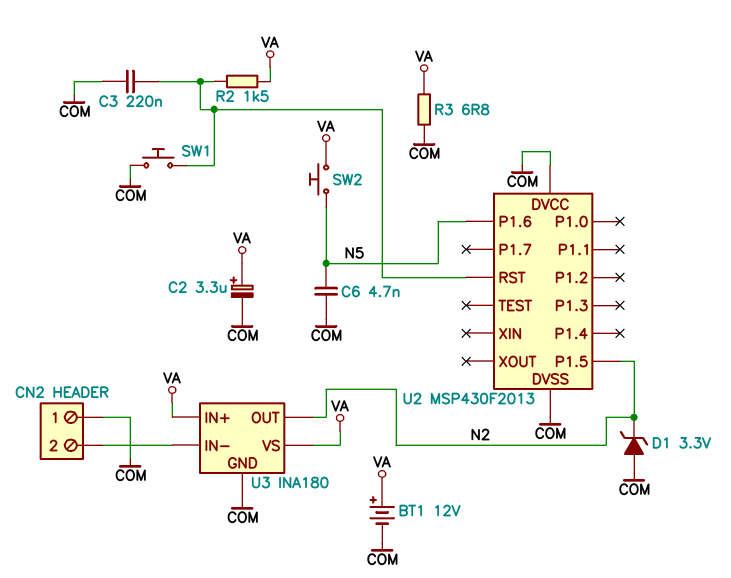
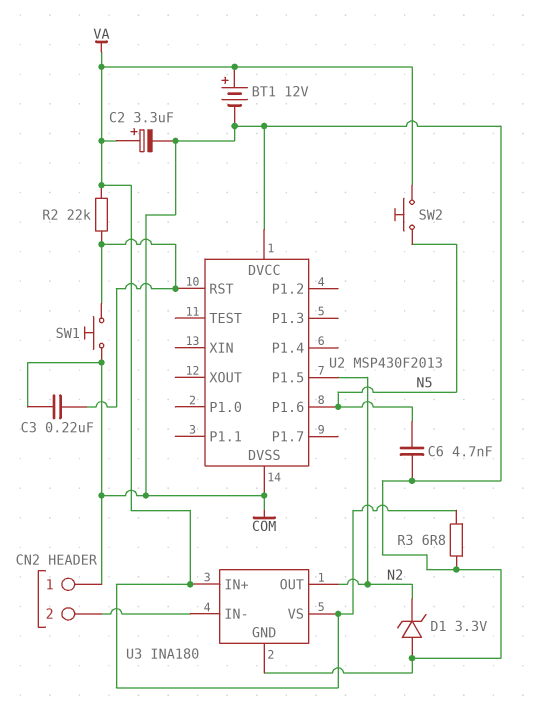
R2: 1.5k (U2/RST, VA) -> 22k (U2/RST, VA)

